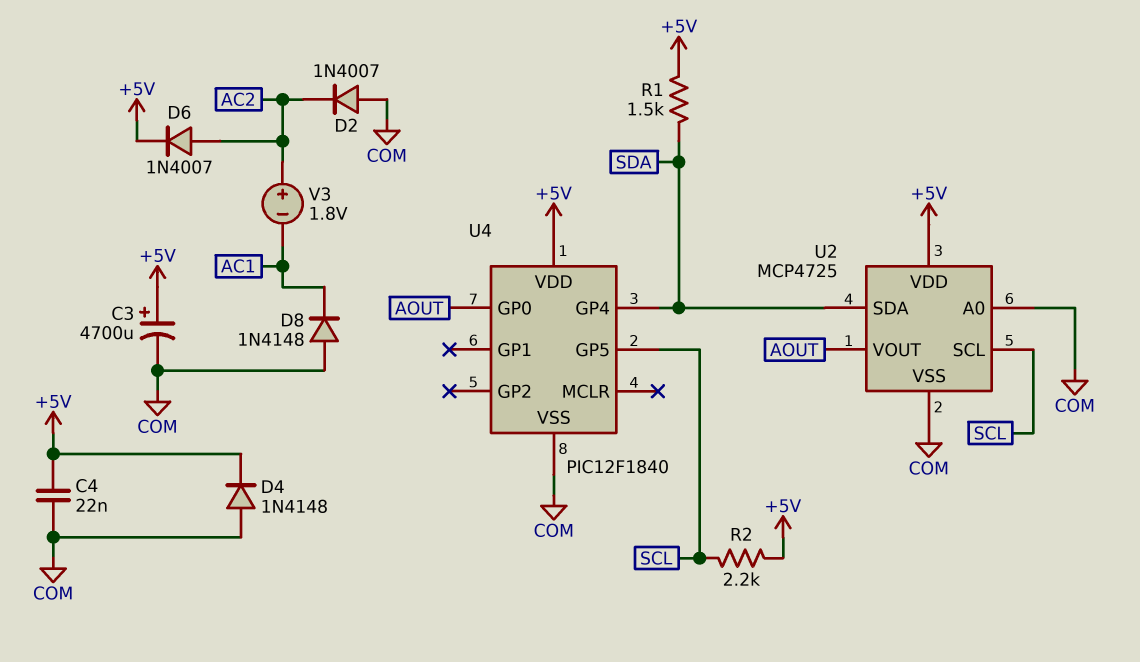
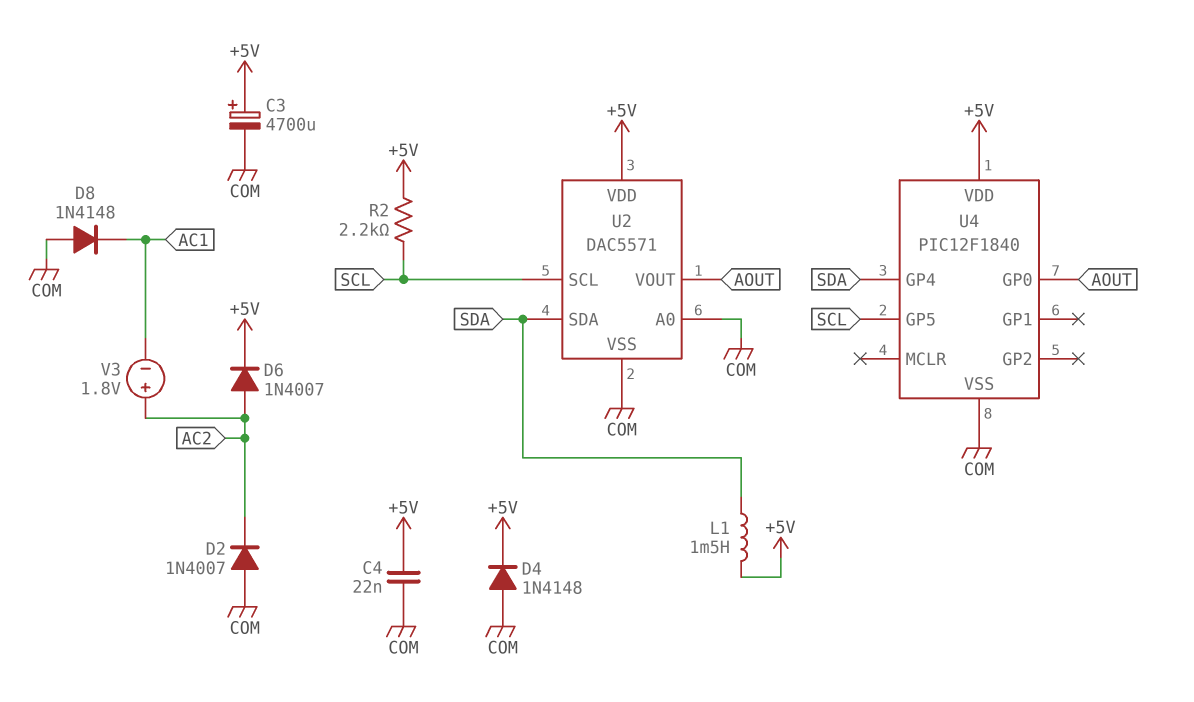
L1: none -> 1.5mH (+5V, SDA)
R1: 1.5k (+5V, SDA) -> none
U2: MCP4725 -> DAC5571

